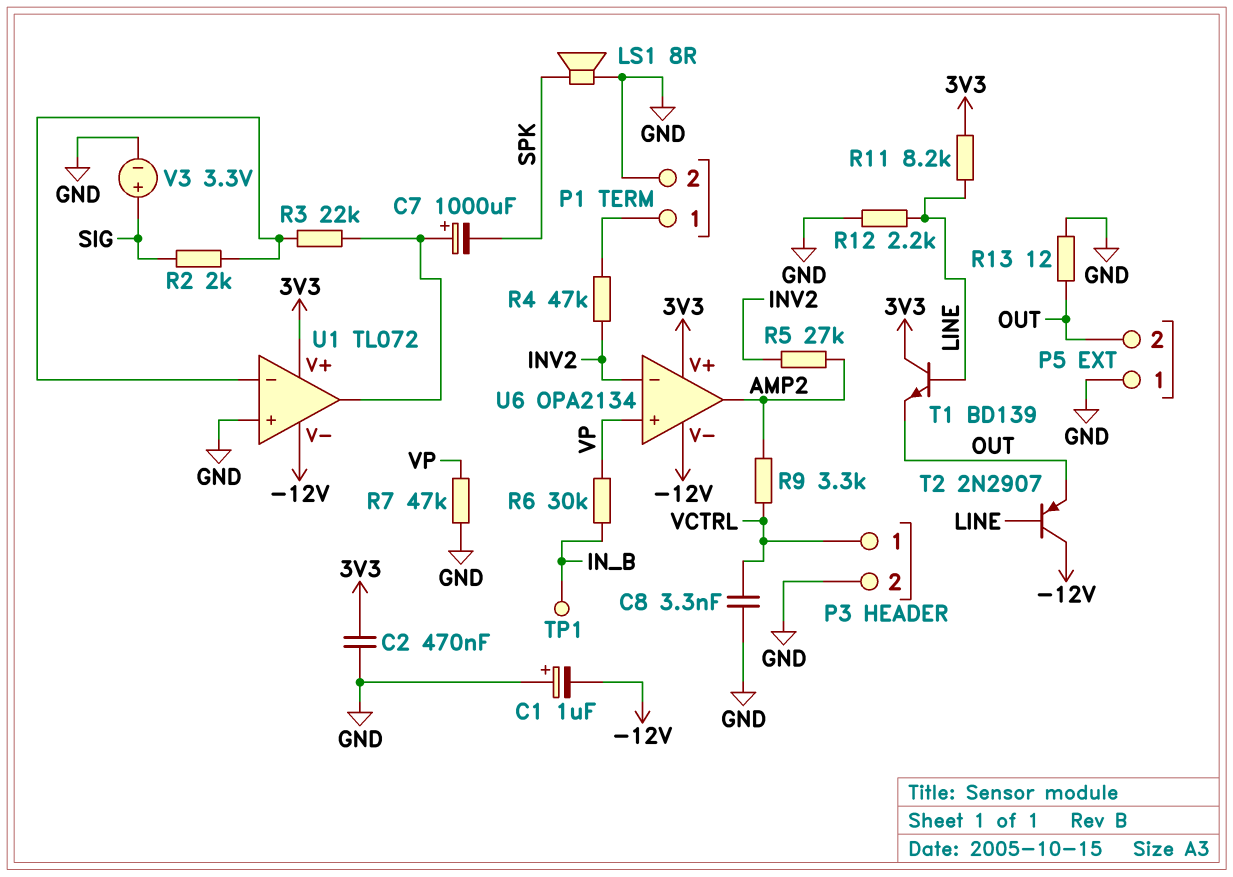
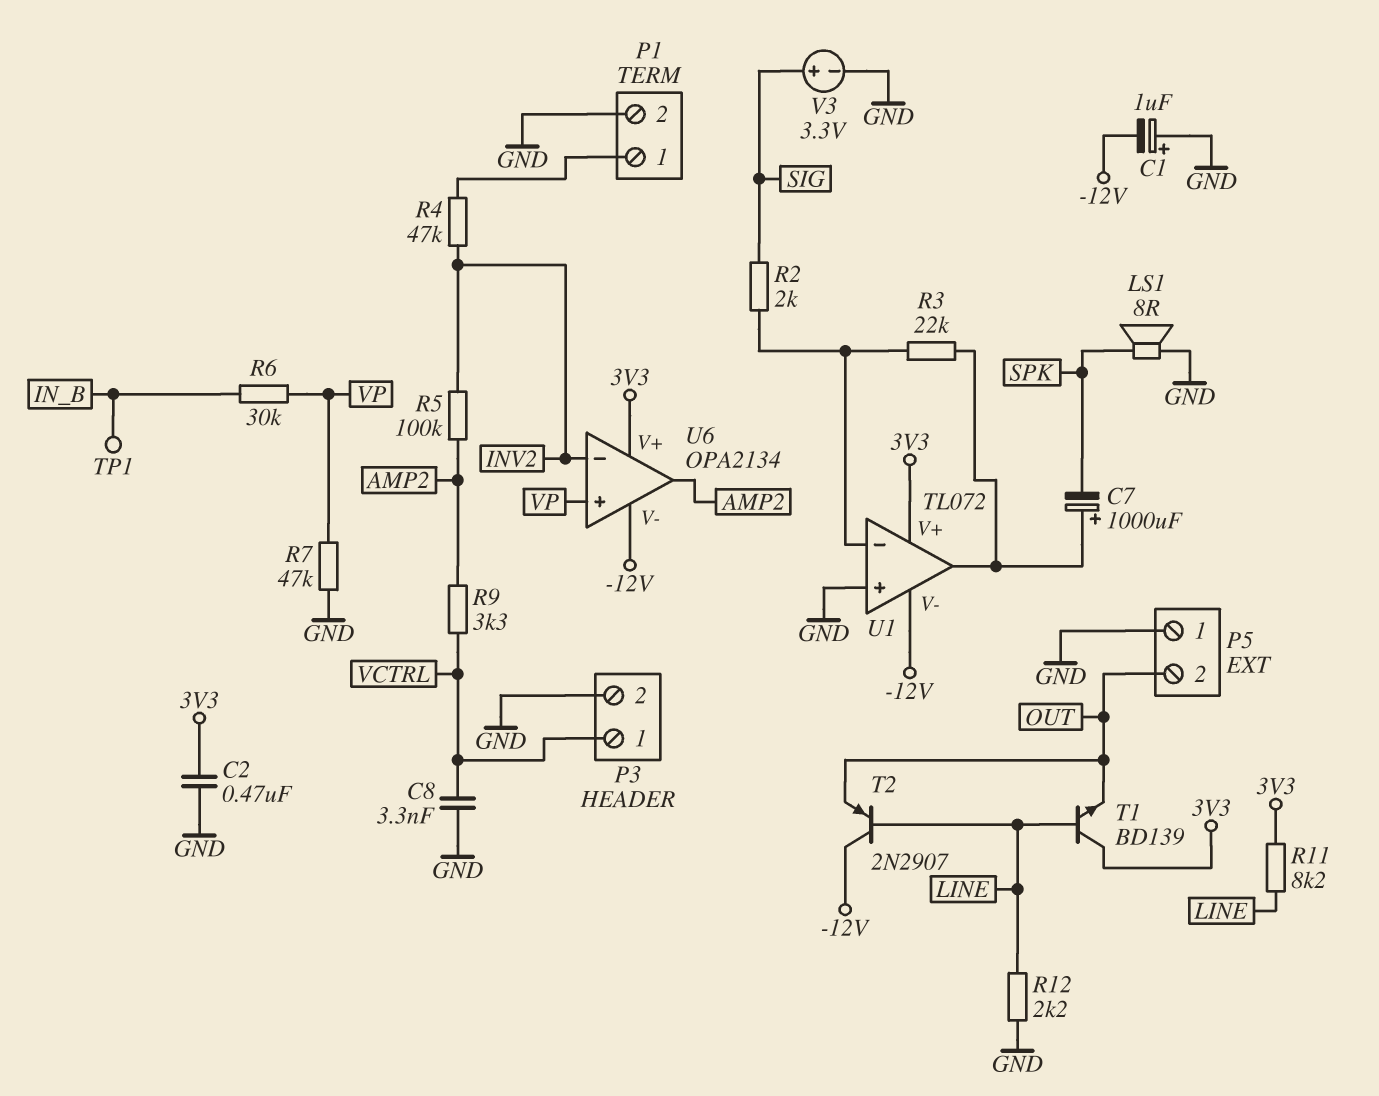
R5: 27k (AMP2, INV2) -> 100k (AMP2, INV2)
R13: 12 (GND, OUT) -> none

